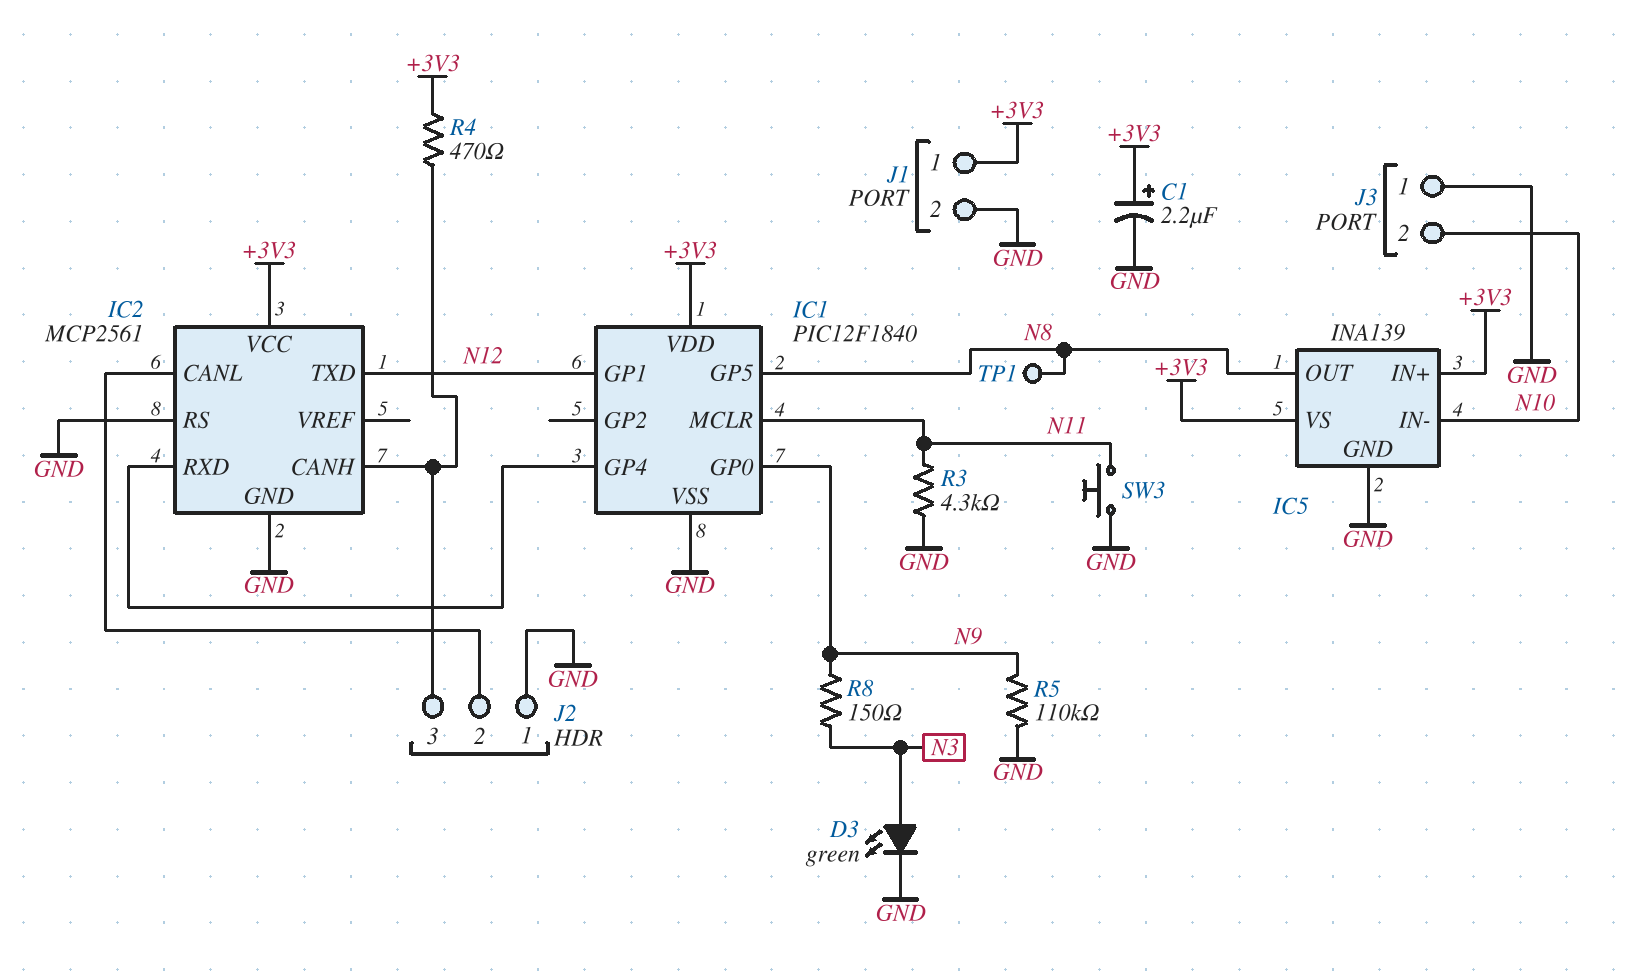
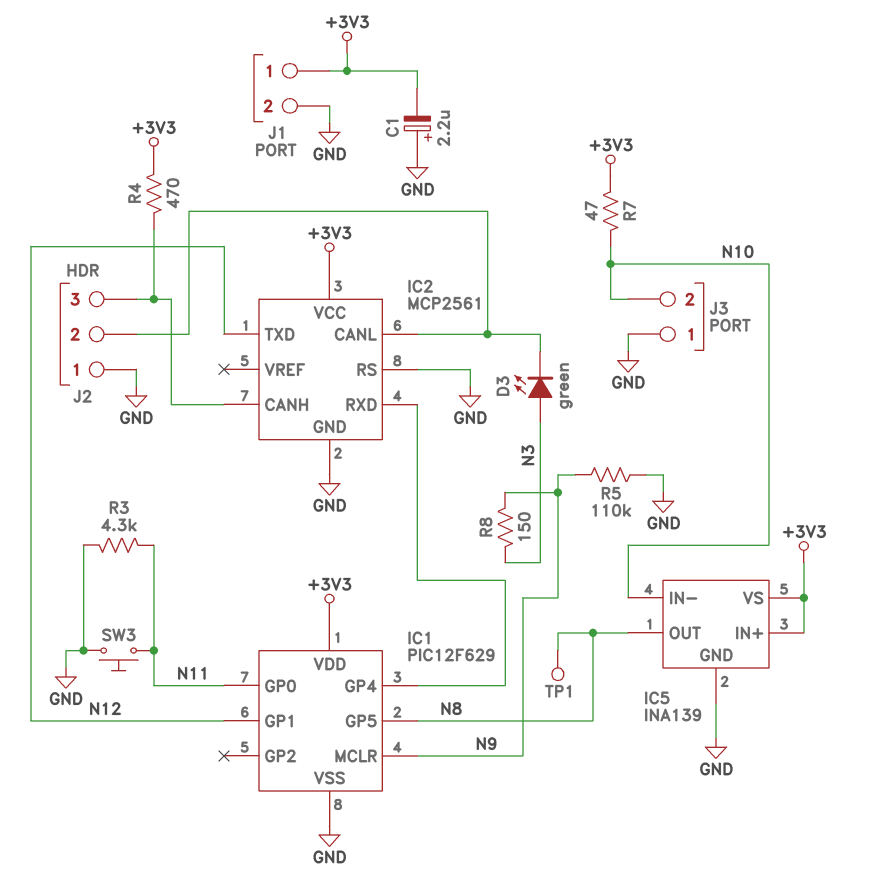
C1: 2.2uF (plus +3V3, minus GND) -> 2.2uF (plus GND, minus +3V3)
D3: LED green (A N3, K GND) -> LED green (A N3, K IC2/CANL)
IC1: PIC12F1840 -> PIC12F629
IC1 pin GP0: N9 -> N11
IC1 pin MCLR: N11 -> N9
R7: none -> 47 (+3V3, N10)

